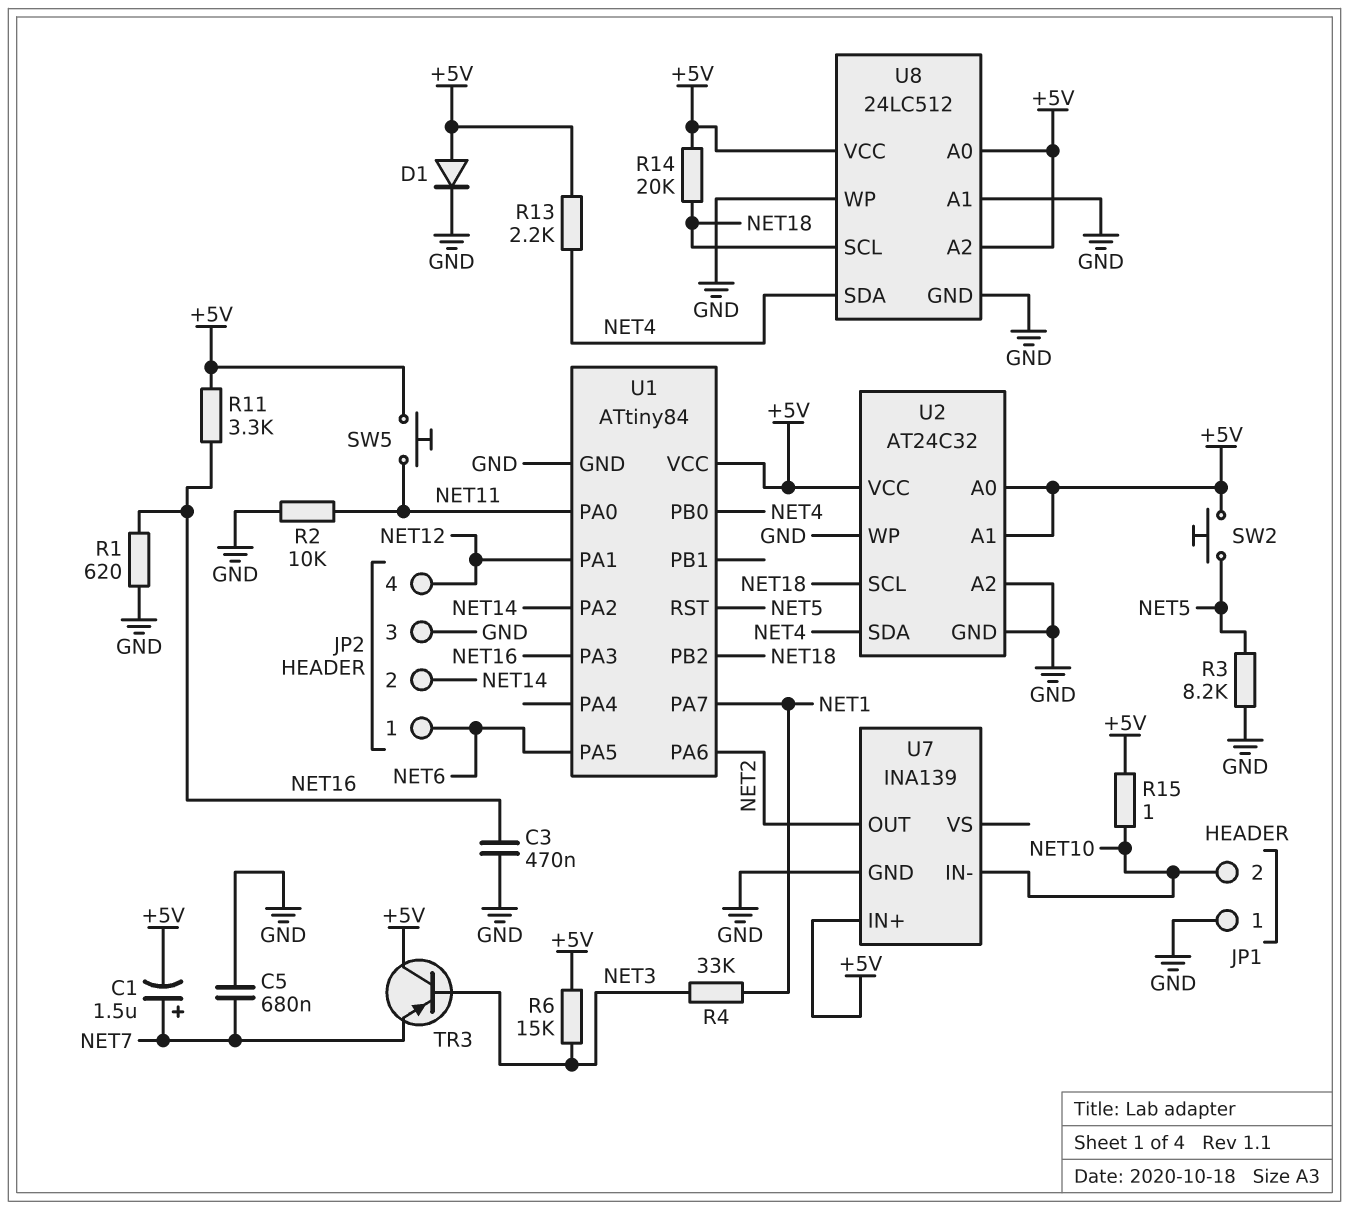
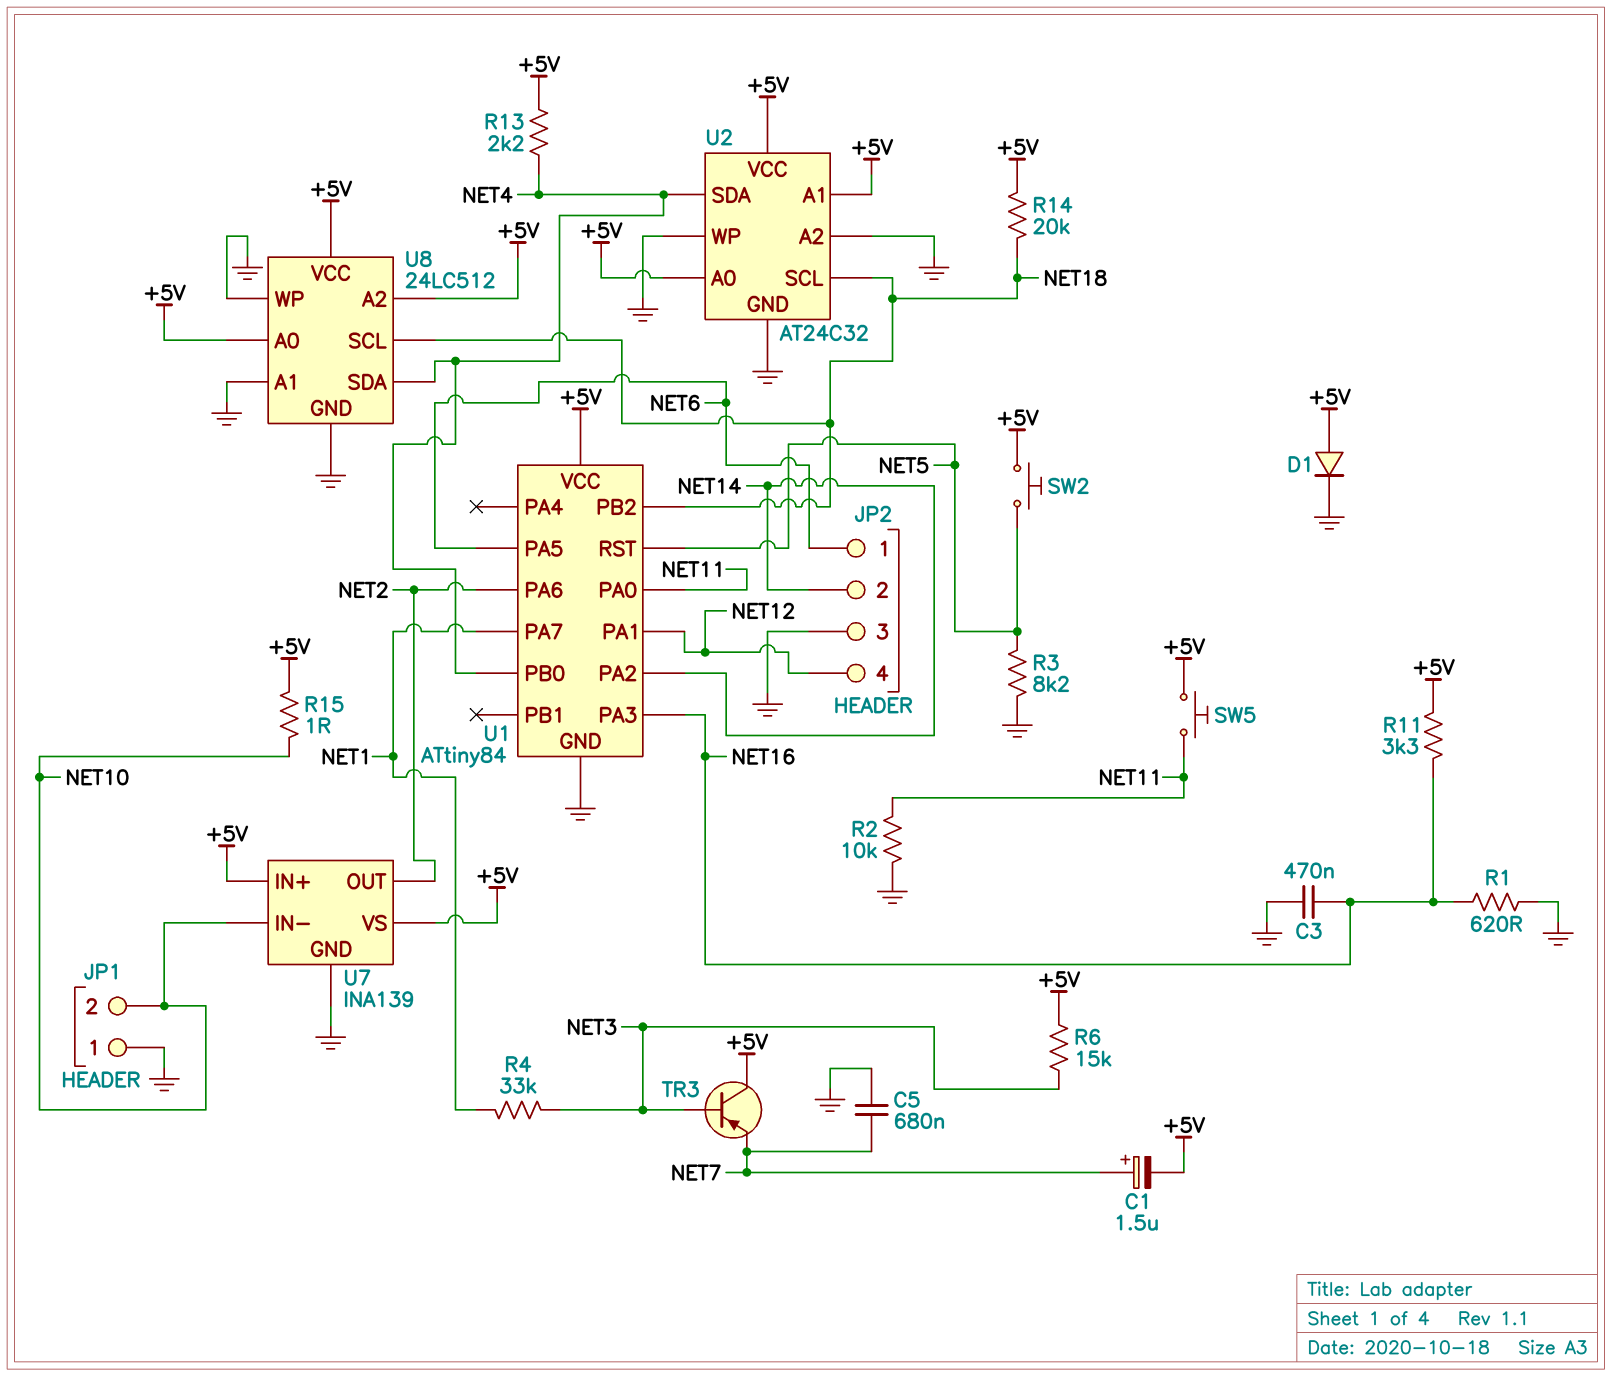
U7 pin VS: none -> +5V

